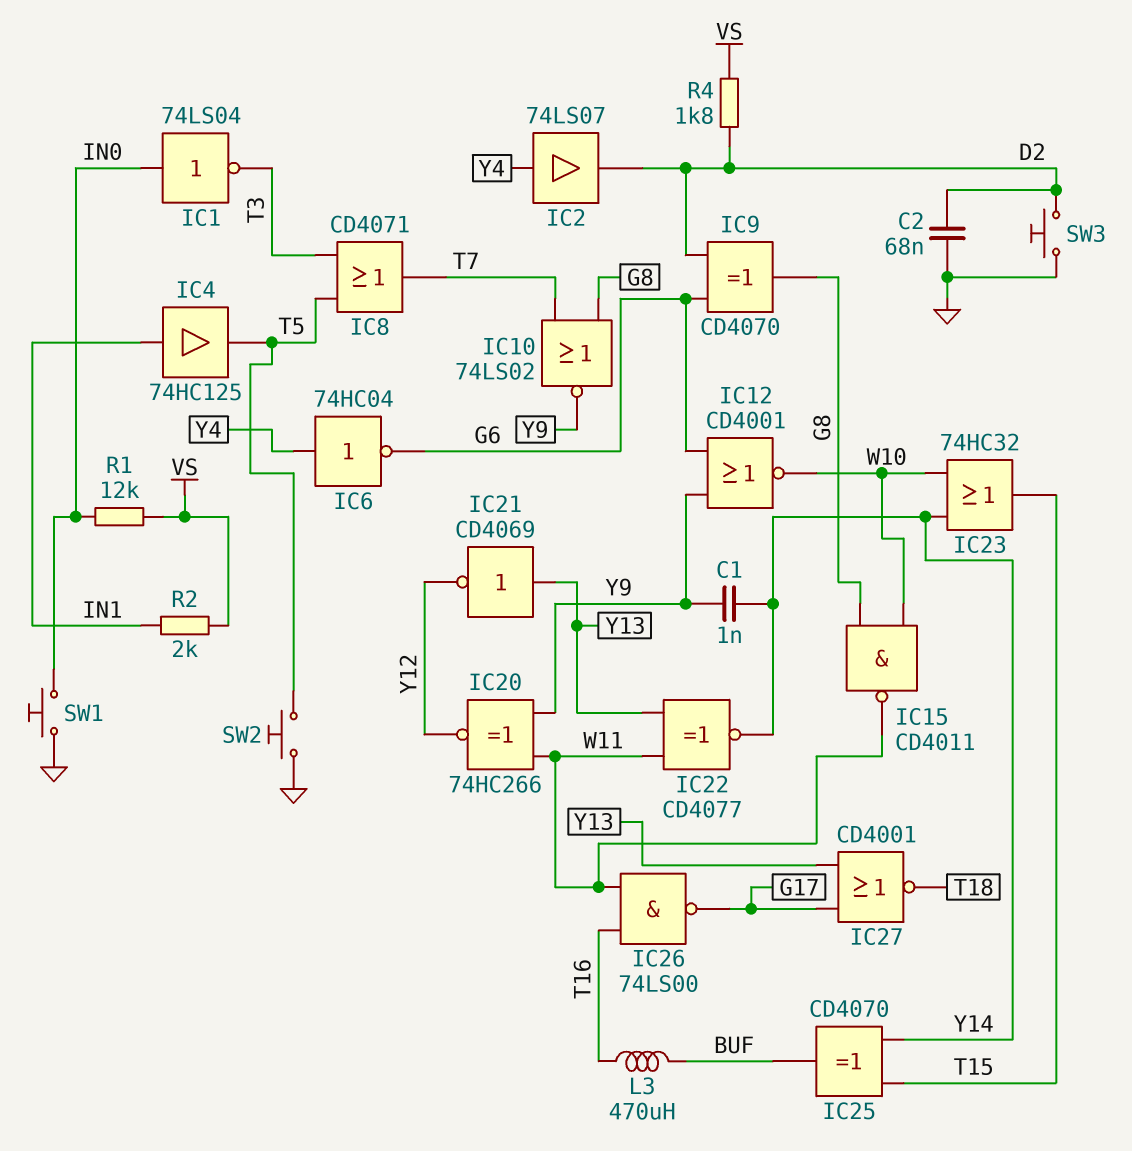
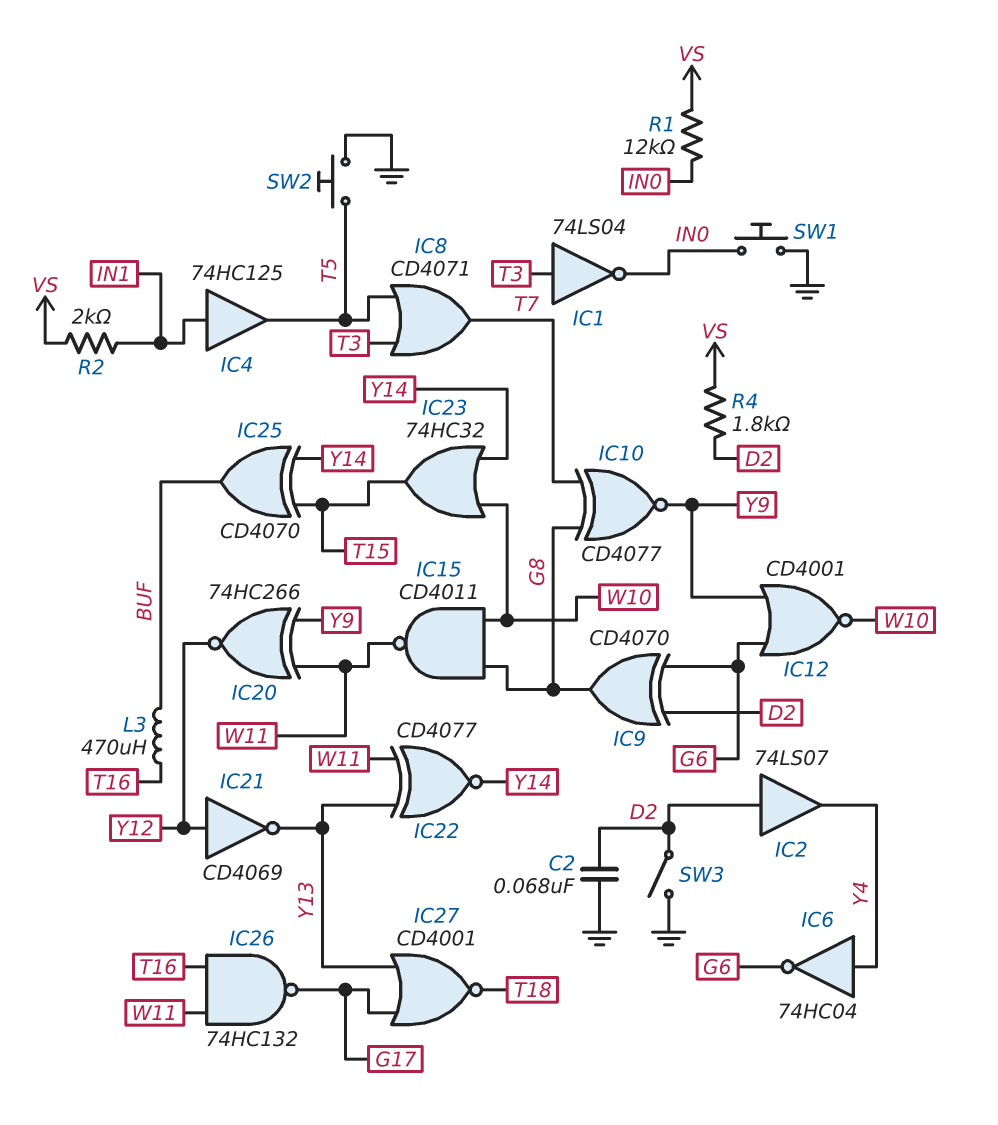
C1: 1nF (Y9, Y14) -> none
IC1: NOT 74LS04 (in IN0, out T3) -> NOT 74LS04 (in T3, out IN0)
IC2: buffer 74LS07 (in Y4, out D2) -> buffer 74LS07 (in D2, out Y4)
IC10: NOR 74LS02 (in G8, in T7, out Y9) -> XNOR CD4077 (in G8, in T7, out Y9)
IC21: NOT CD4069 (in Y13, out Y12) -> NOT CD4069 (in Y12, out Y13)
IC26: NAND 74LS00 (in T16, in W11, out G17) -> NAND 74HC132 (in T16, in W11, out G17)
SW3: button (D2, GND) -> switch (D2, GND)

